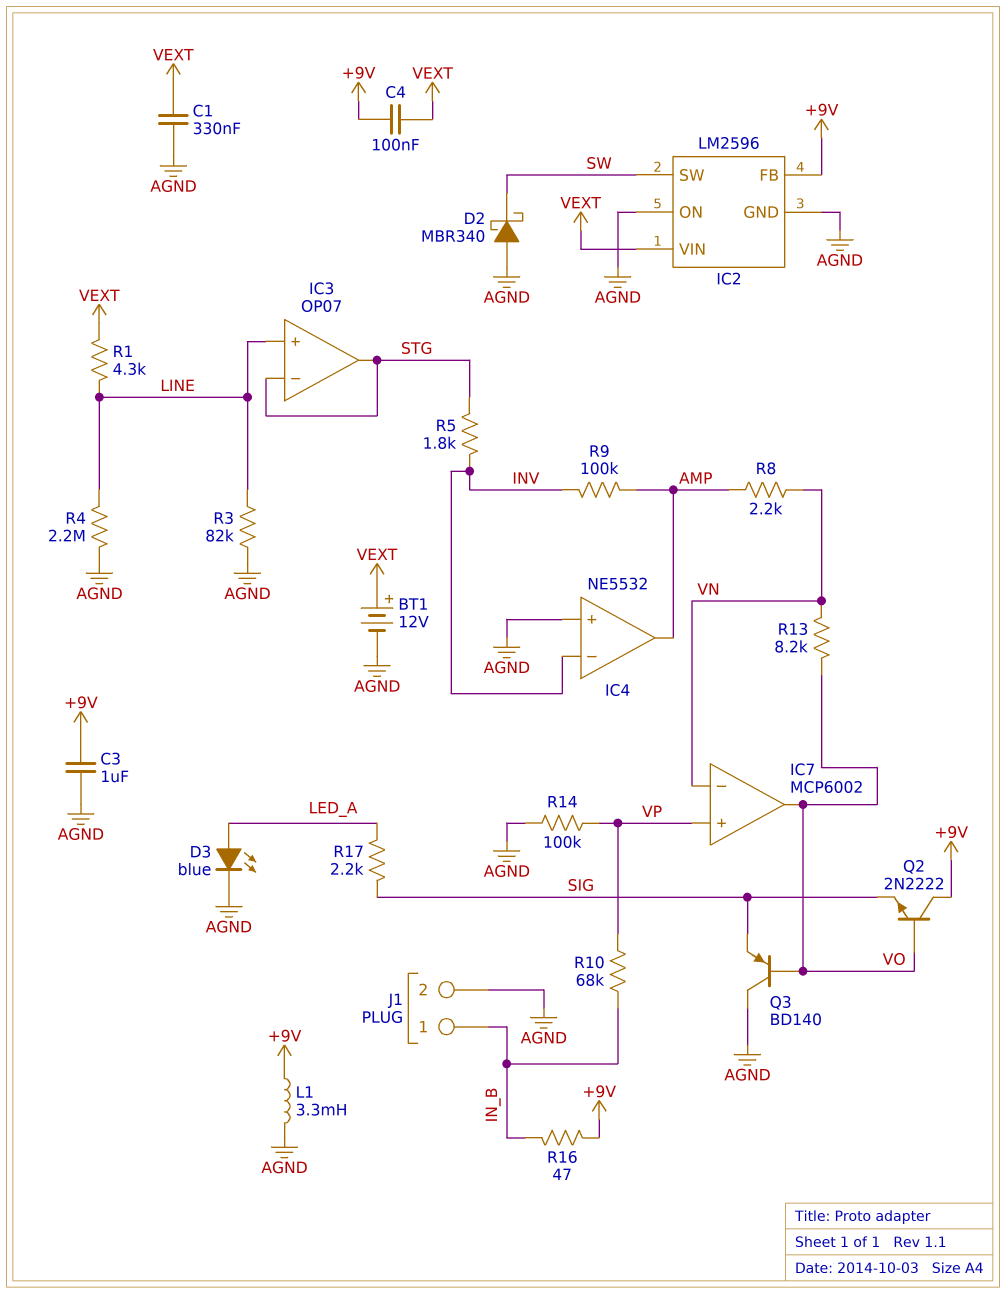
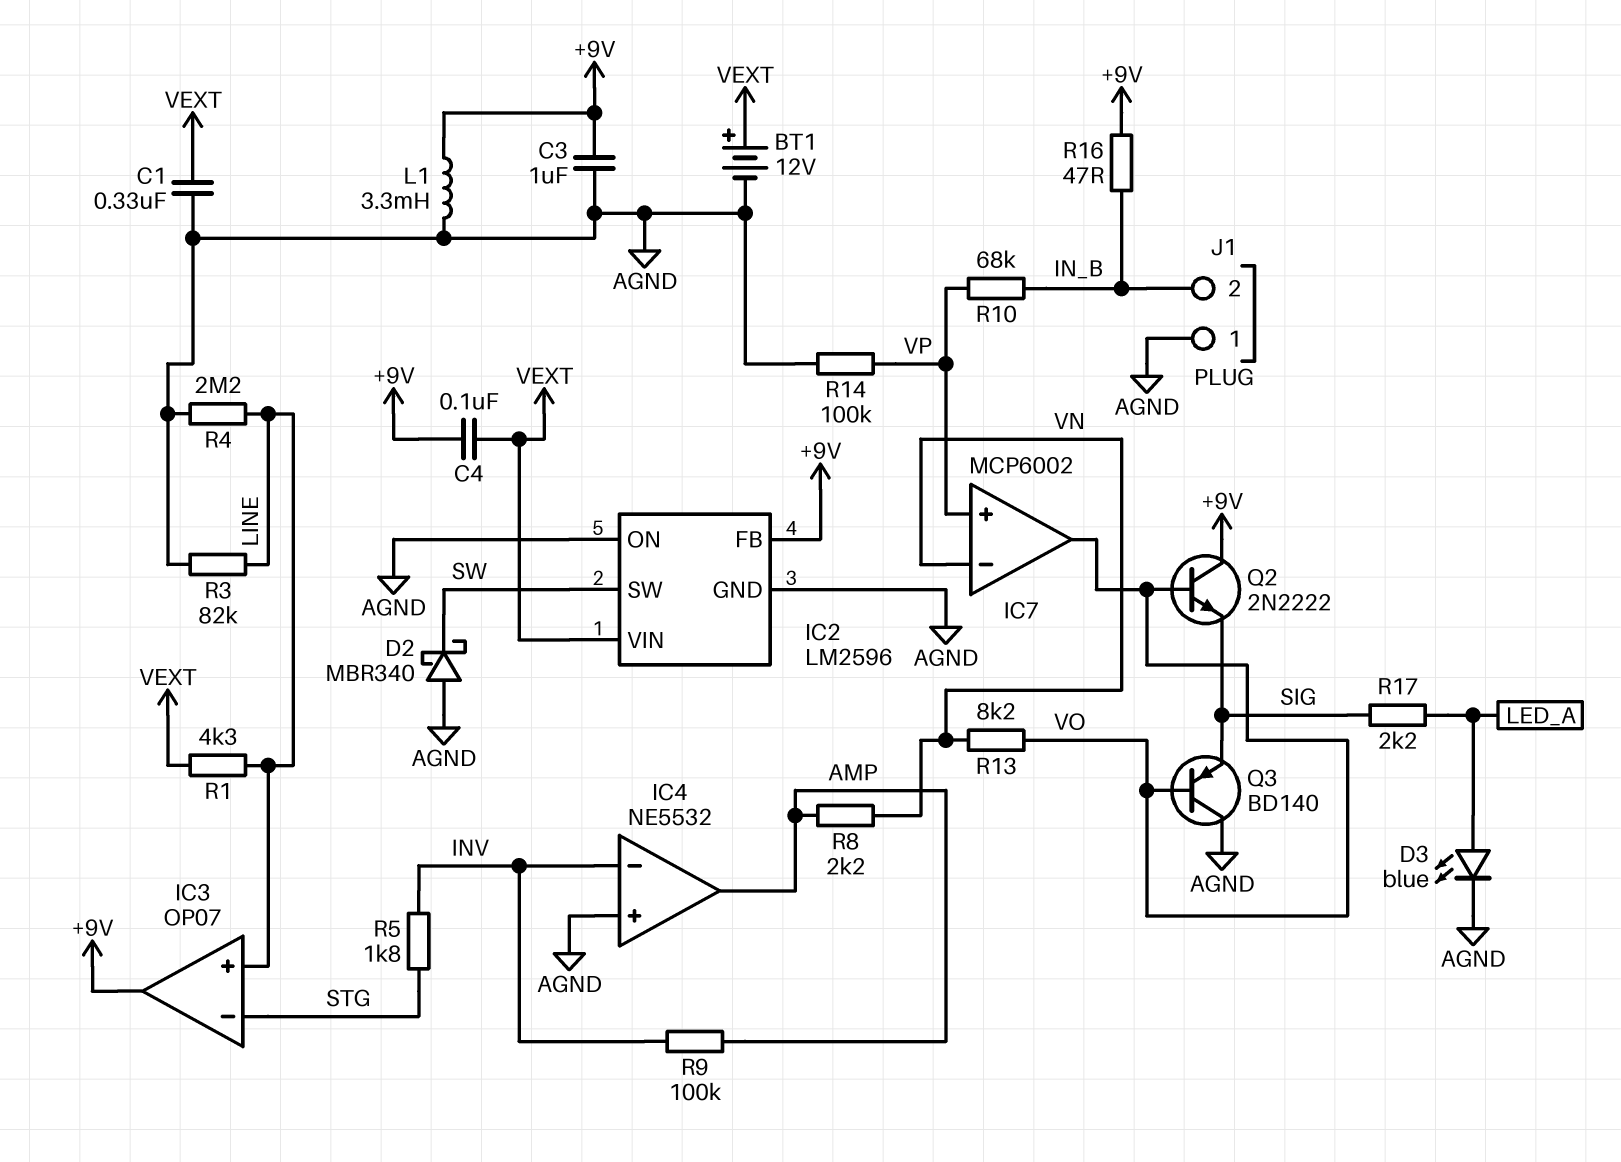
IC3 pin out: STG -> +9V
J1 pin 1: IN_B -> AGND
J1 pin 2: AGND -> IN_B

